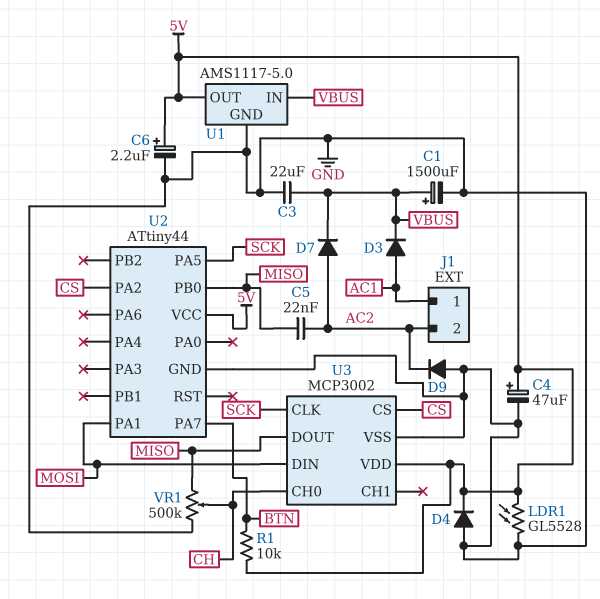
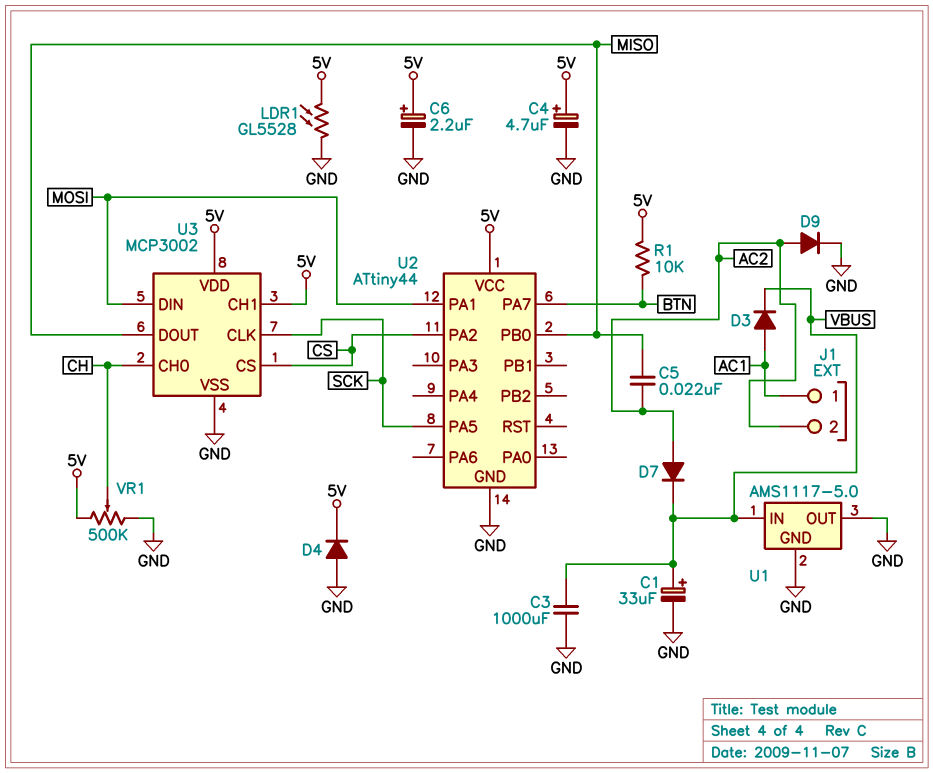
C1: 1500uF (plus VBUS, minus GND) -> 33uF (plus VBUS, minus GND)
C3: 22uF (GND, VBUS) -> 1000uF (GND, VBUS)
C4: 47uF (plus 5V, minus GND) -> 4.7uF (plus 5V, minus GND)
D9: diode (A GND, K AC2) -> diode (A AC2, K GND)
U1 pin OUT: 5V -> GND
U3 pin CH1: none -> 5V
VR1: 500k (GND, MISO, wiper CH) -> 500k (5V, GND, wiper CH)

